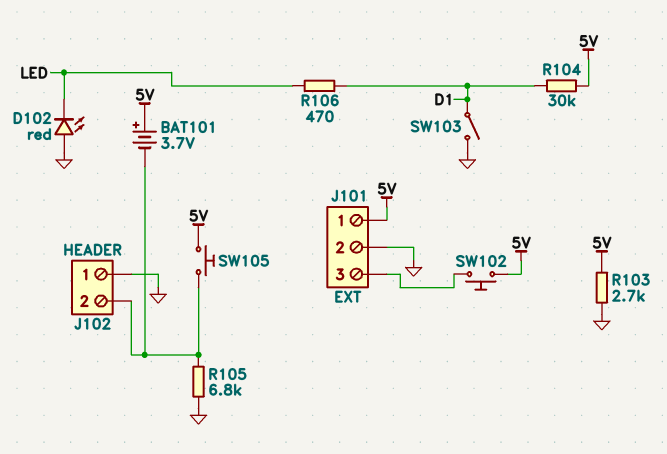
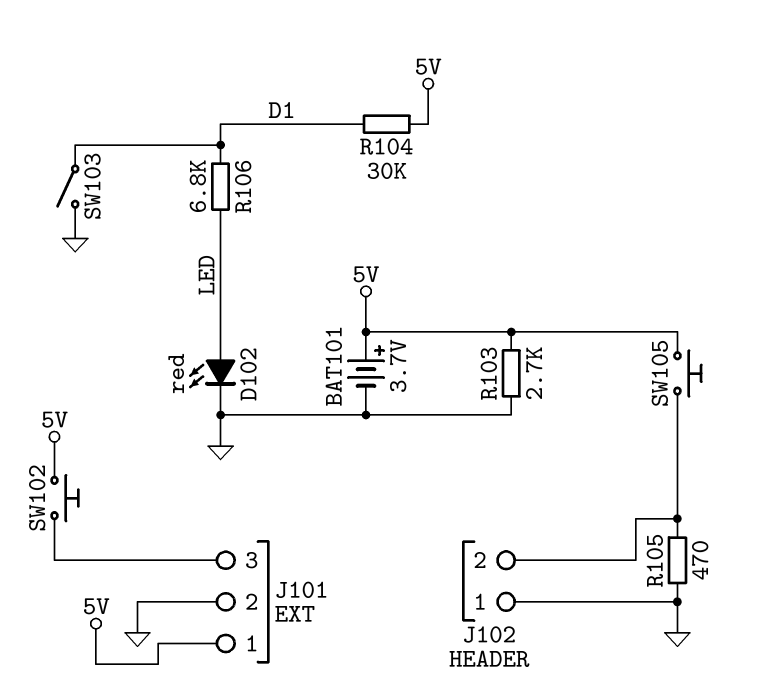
BAT101: 3.7V (plus 5V, minus J102/2) -> 3.7V (plus 5V, minus GND)
D102: LED red (A GND, K LED) -> LED red (A LED, K GND)
R105: 6.8k (GND, J102/2) -> 470 (GND, J102/2)
R106: 470 (D1, LED) -> 6.8k (D1, LED)

